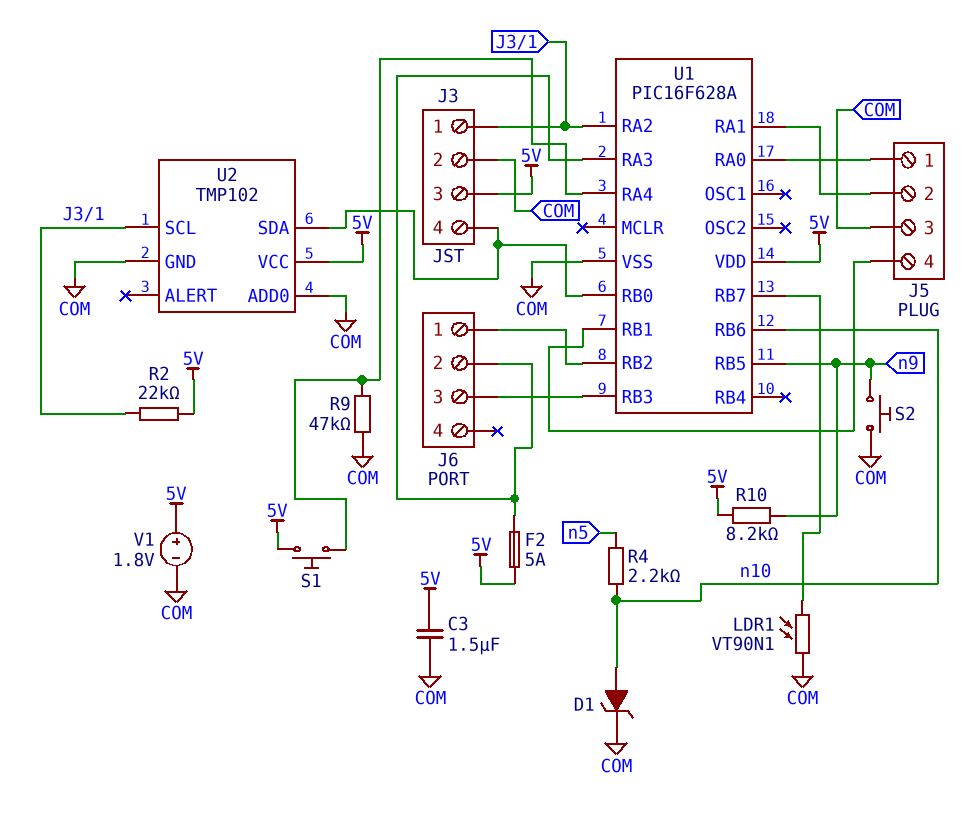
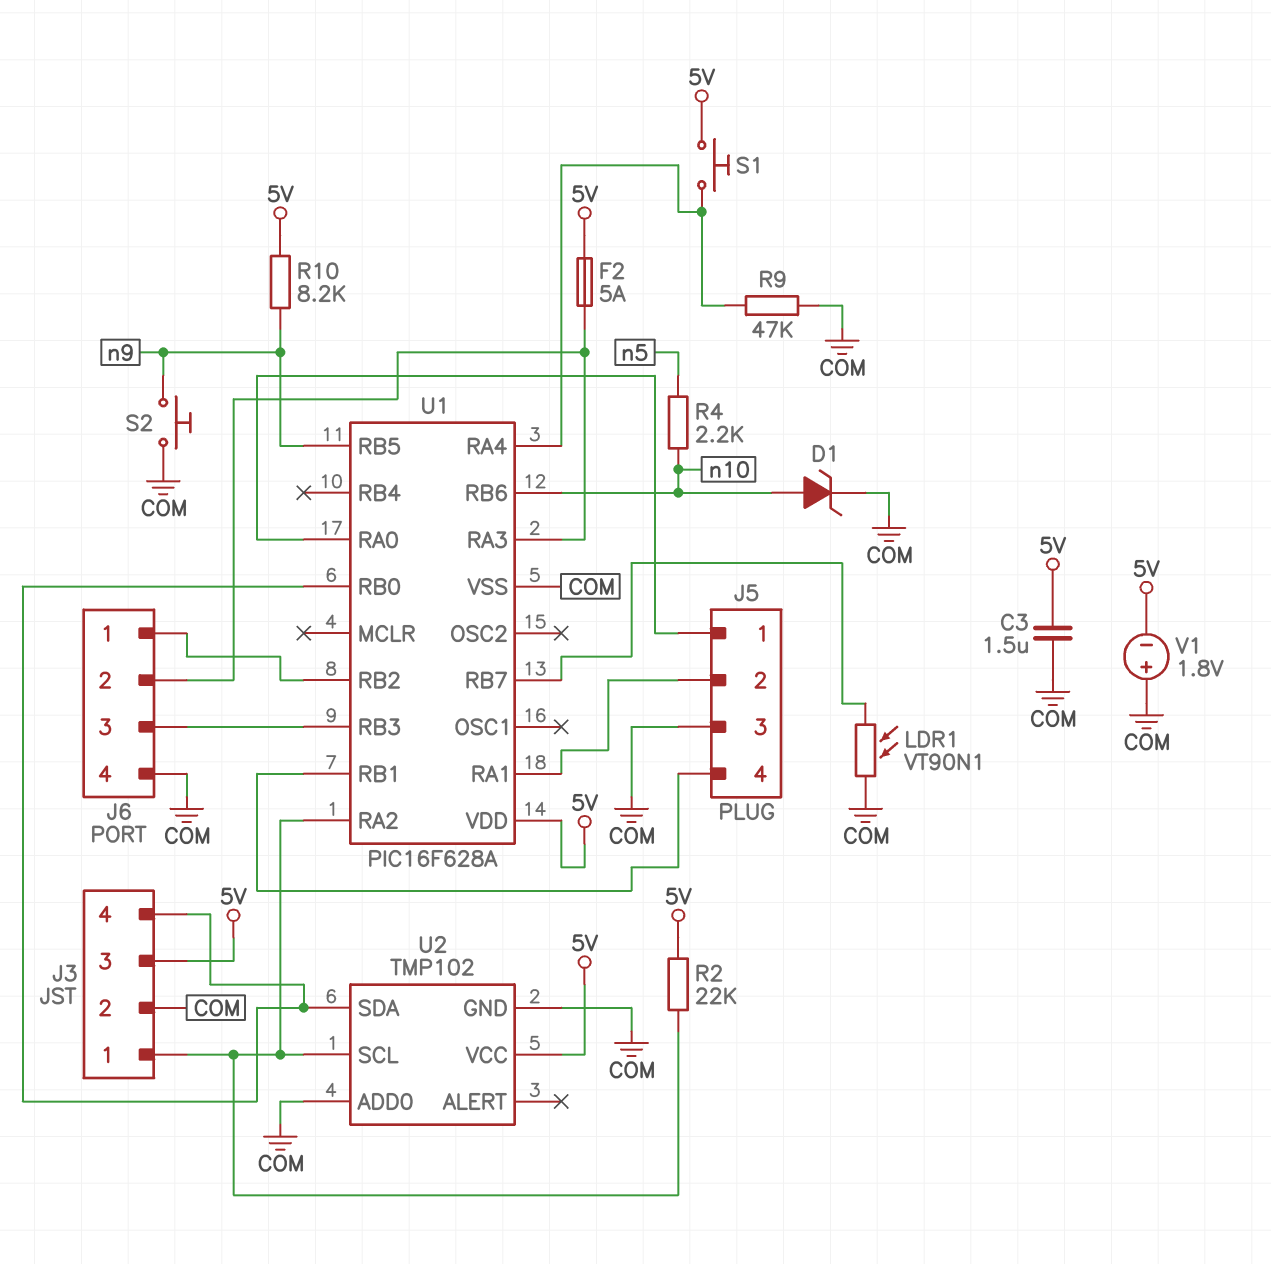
J6 pin 4: none -> COM
V1: 1.8V (plus 5V, minus COM) -> 1.8V (plus COM, minus 5V)

